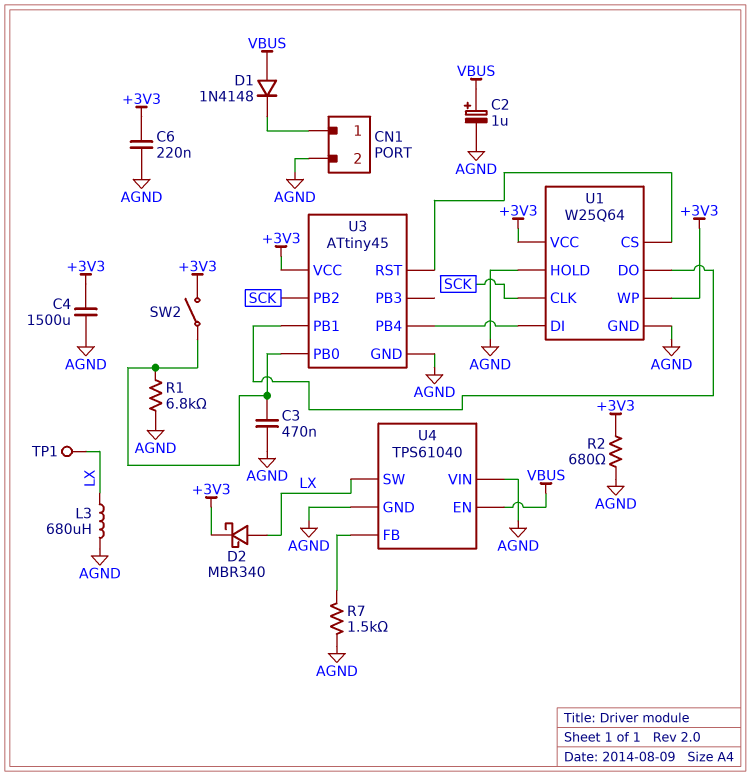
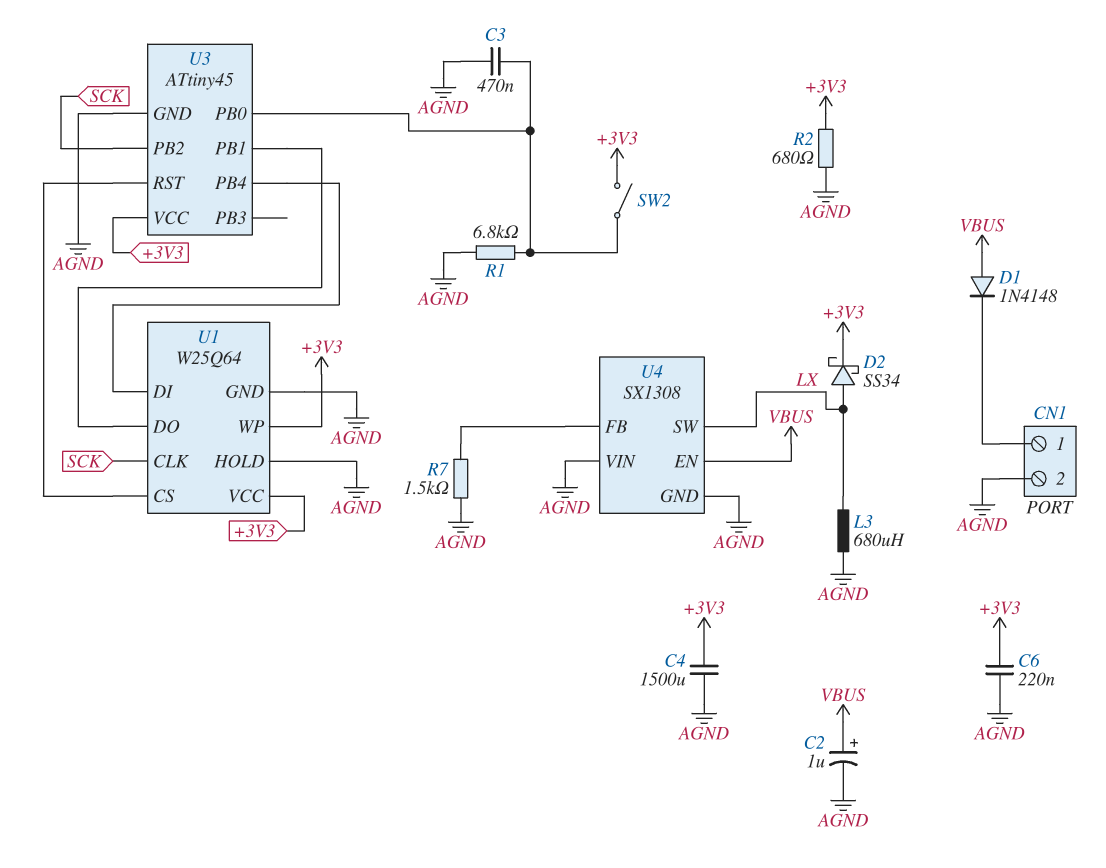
D2: schottky MBR340 (A LX, K +3V3) -> schottky SS34 (A LX, K +3V3)
TP1: test point (LX) -> none
U4: TPS61040 -> SX1308

